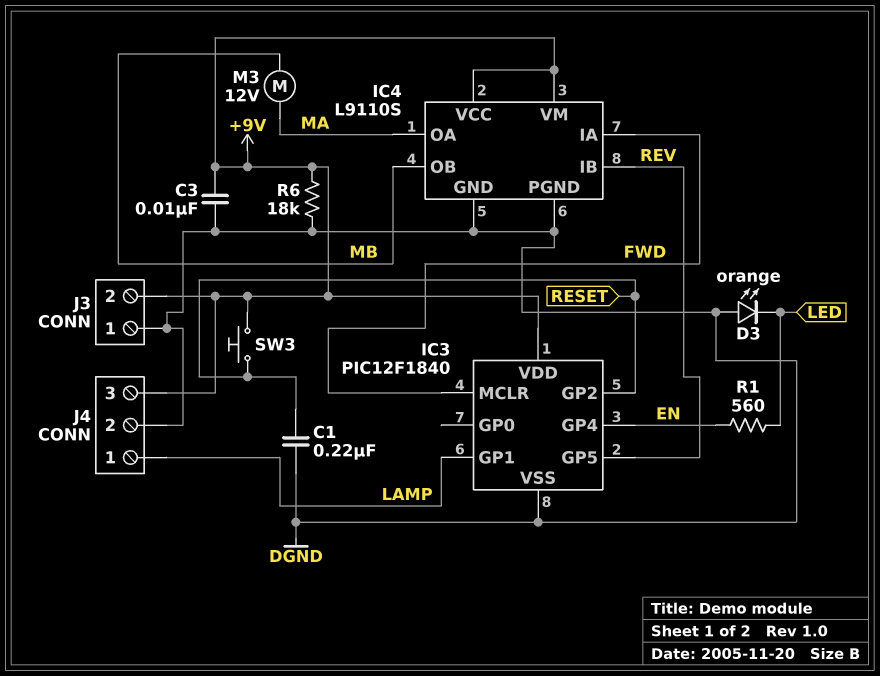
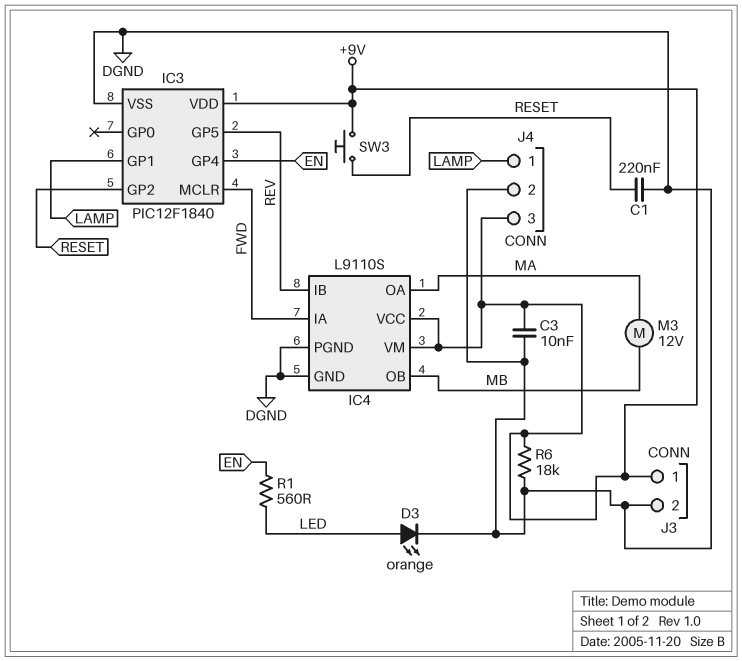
D3: LED orange (A DGND, K LED) -> LED orange (A LED, K DGND)
J3 pin 1: DGND -> +9V
J3 pin 2: +9V -> DGND

